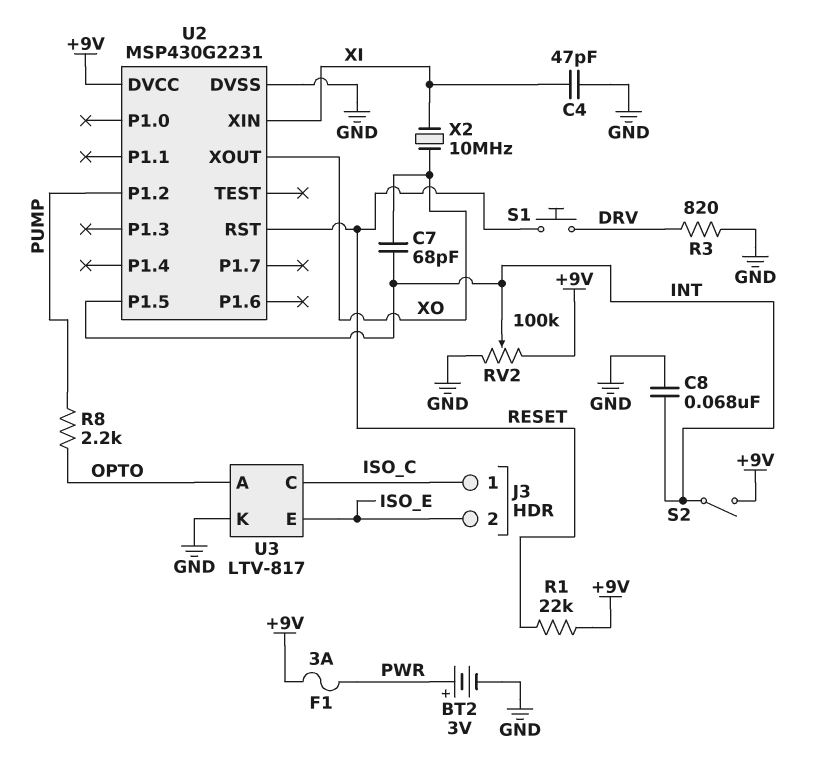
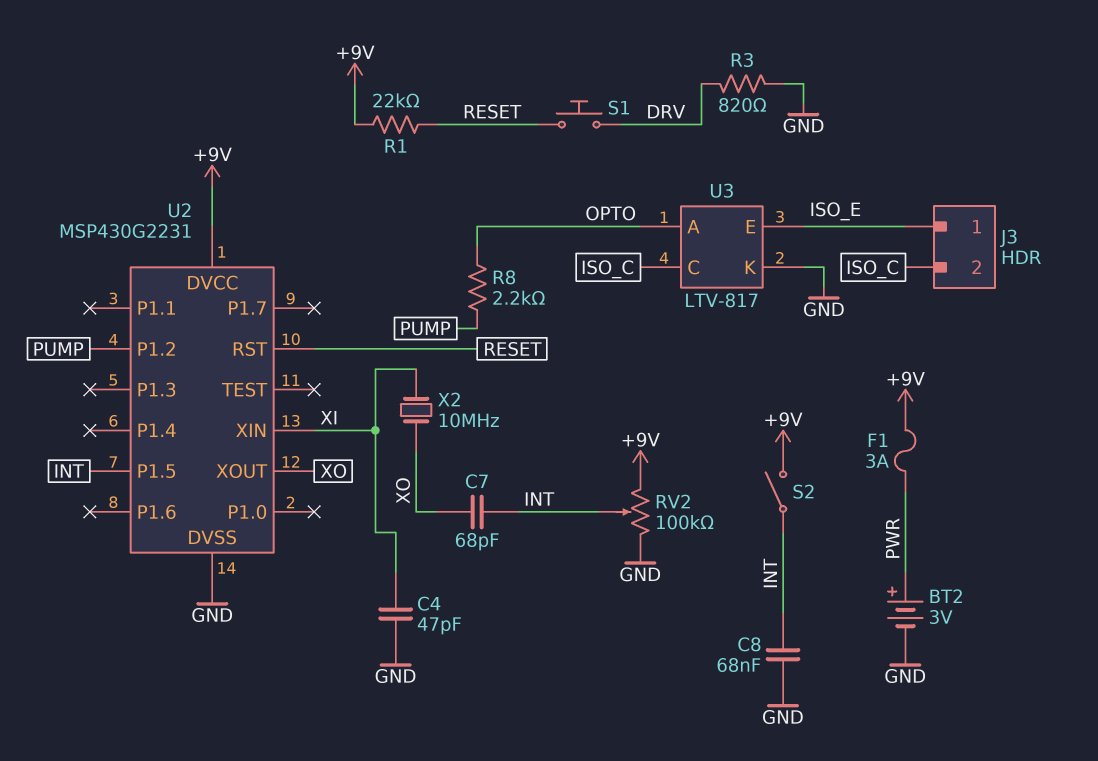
J3 pin 1: ISO_C -> ISO_E
J3 pin 2: ISO_E -> ISO_C

